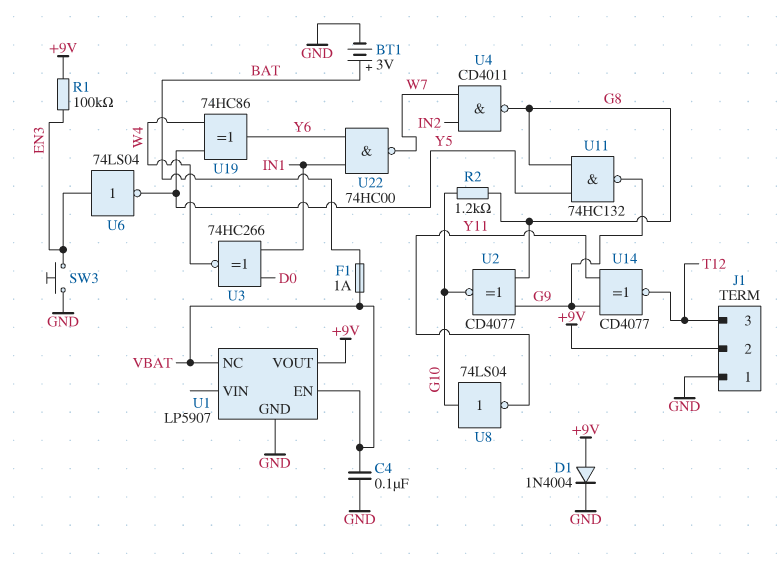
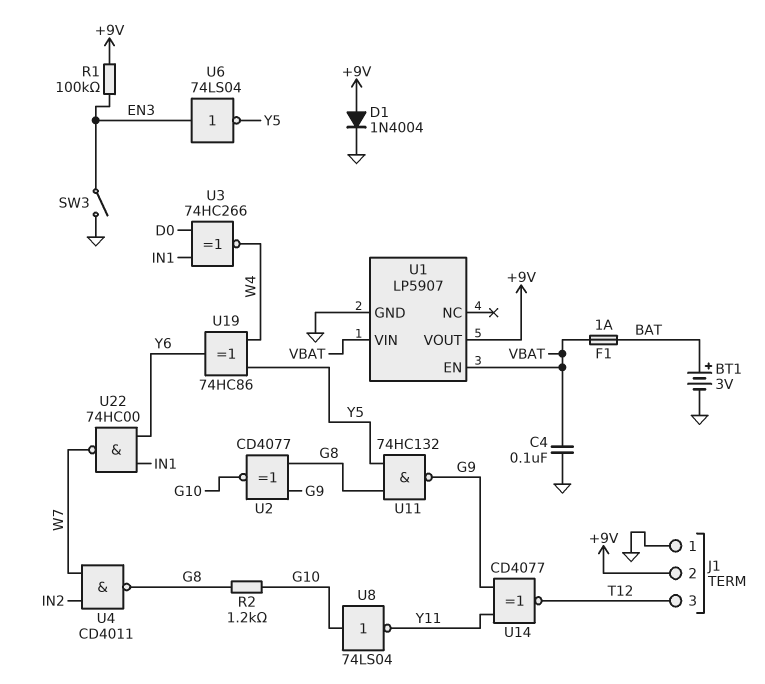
SW3: button (EN3, GND) -> switch (EN3, GND)
U1 pin NC: VBAT -> none
U1 pin VIN: none -> VBAT

